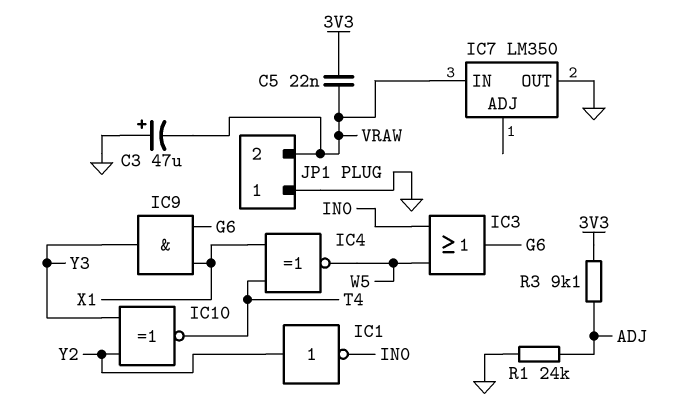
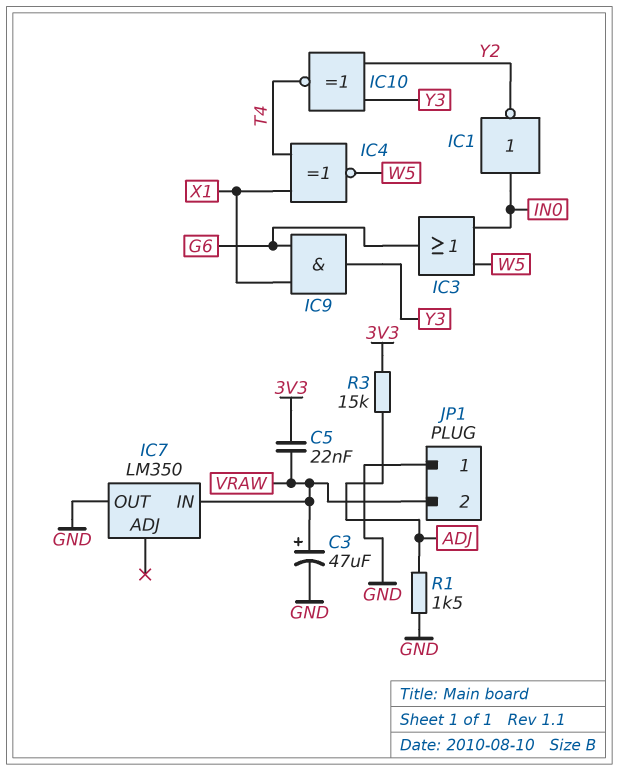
C3: 47uF (plus GND, minus VRAW) -> 47uF (plus VRAW, minus GND)
IC1: NOT (in Y2, out IN0) -> NOT (in IN0, out Y2)
R1: 24k (ADJ, GND) -> 1.5k (ADJ, GND)
R3: 9.1k (3V3, ADJ) -> 15k (3V3, ADJ)

